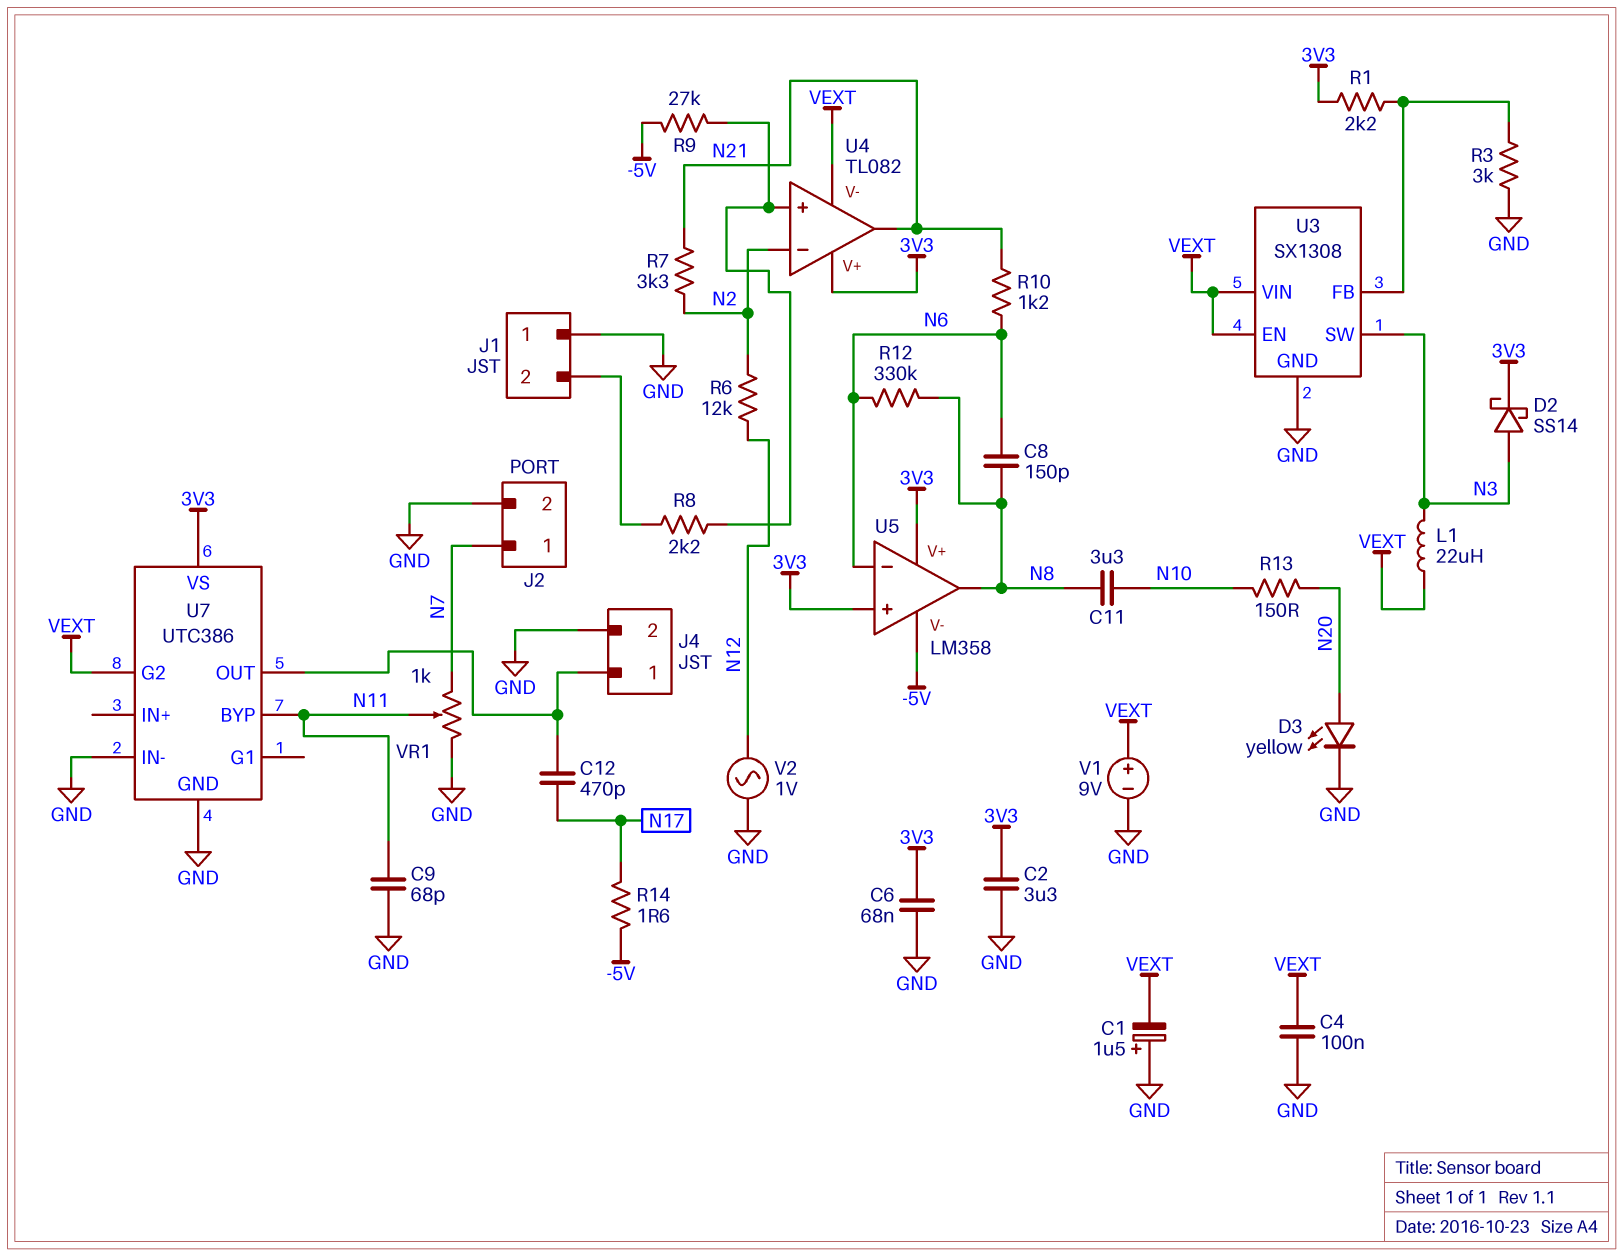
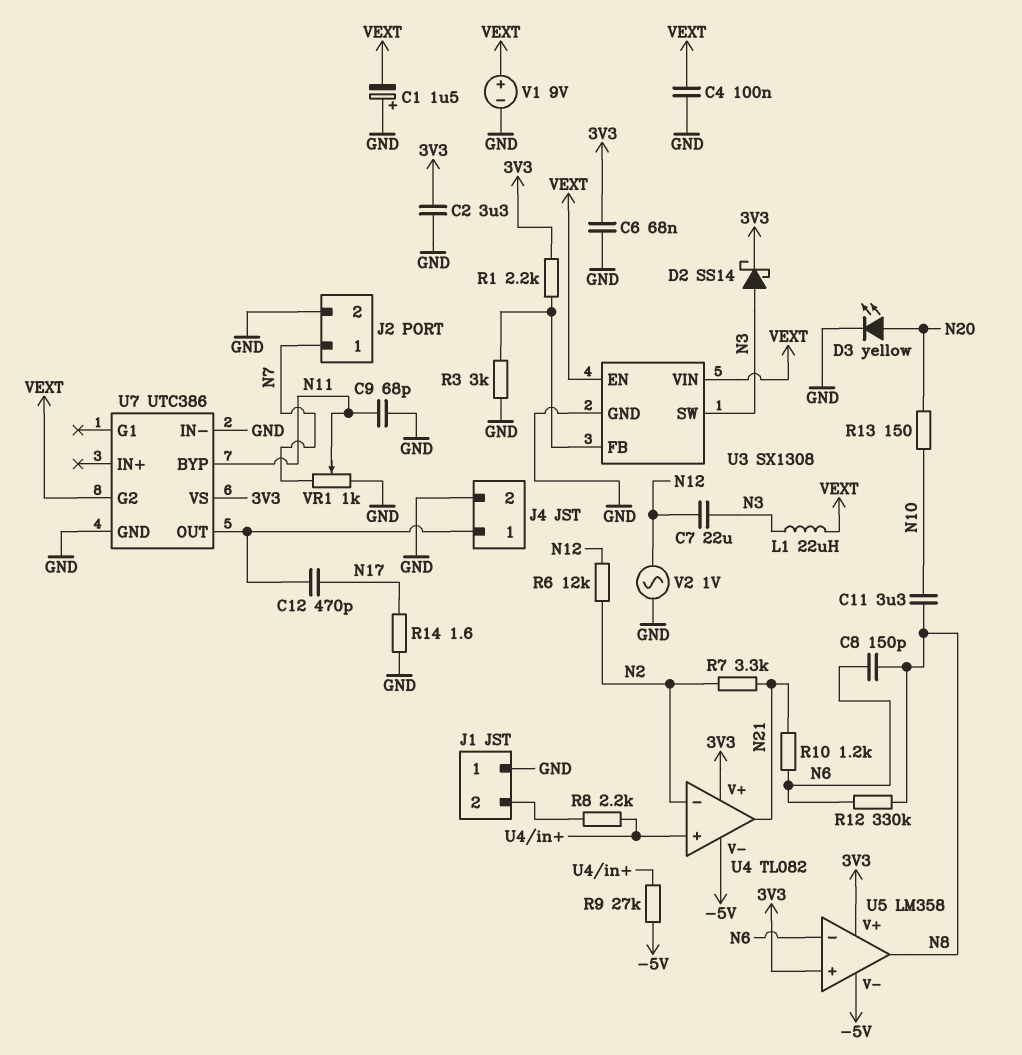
C7: none -> 22uF (N3, N12)
R14: 1.6 (-5V, N17) -> 1.6 (GND, N17)
U4 pin V-: VEXT -> -5V

